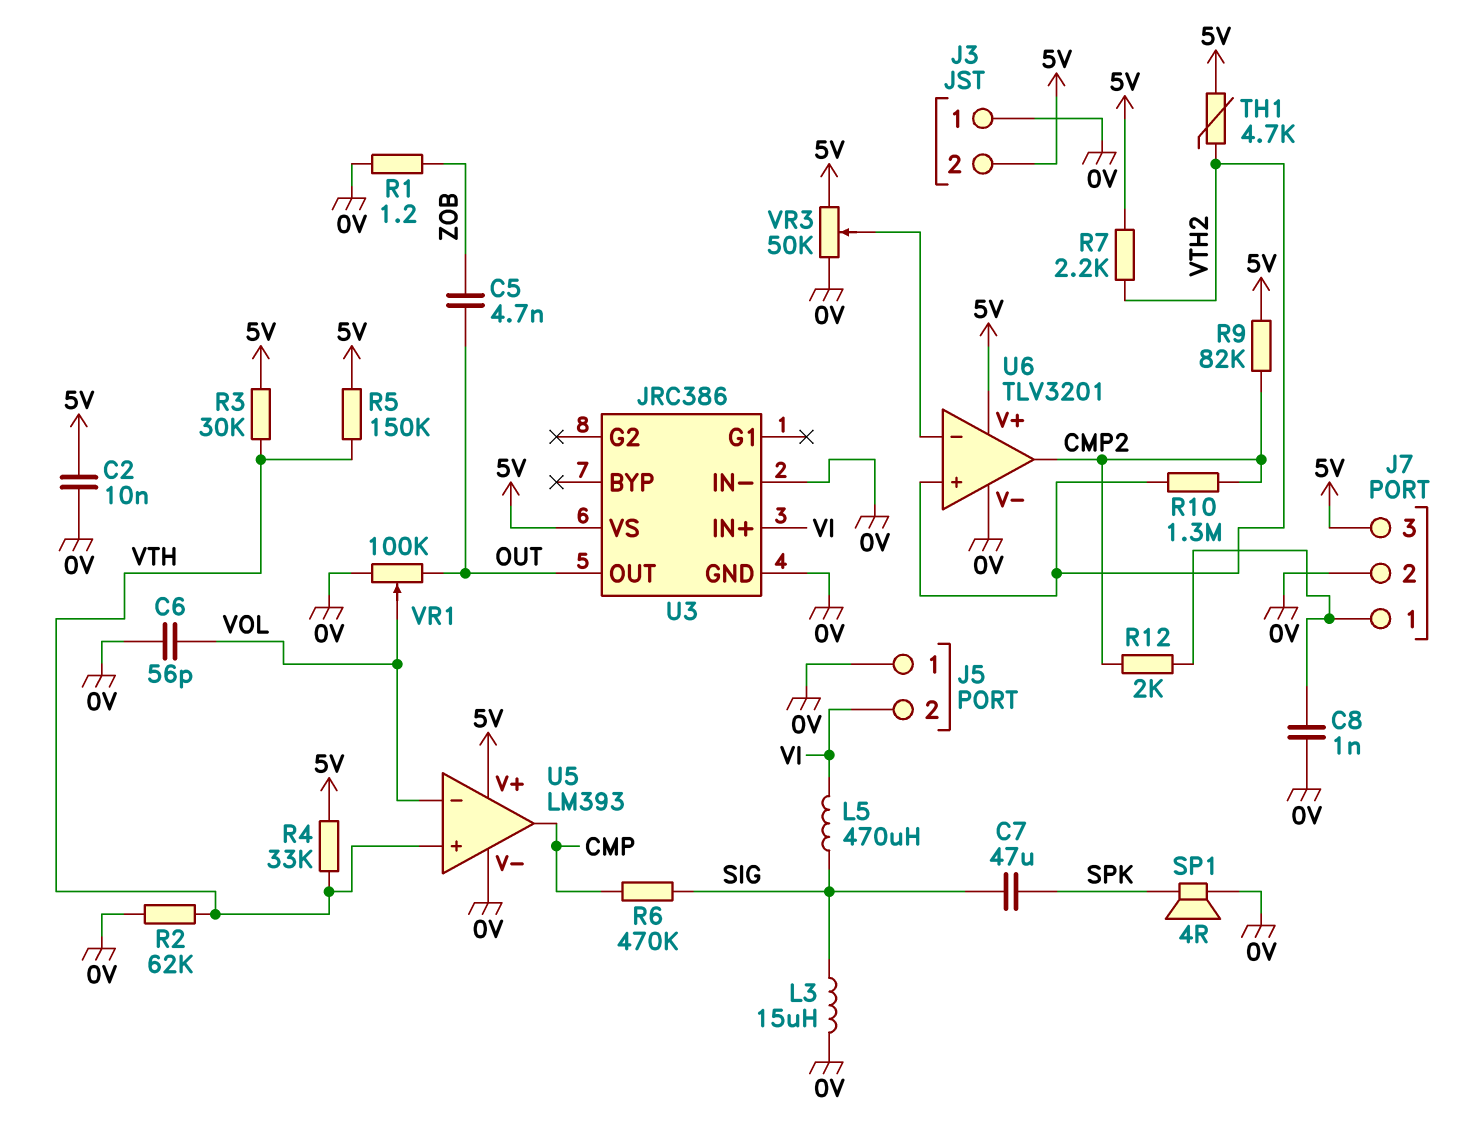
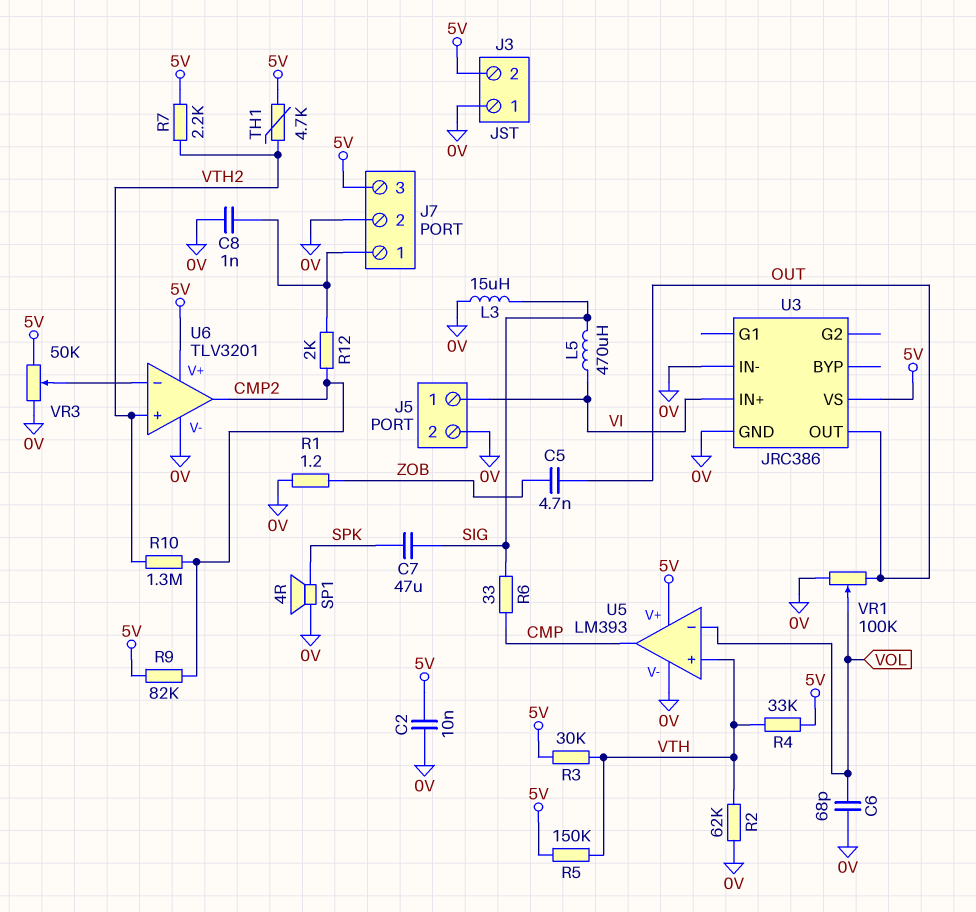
C6: 56pF (0V, VOL) -> 68pF (0V, VOL)
J5 pin 1: 0V -> VI
J5 pin 2: VI -> 0V
R6: 470k (CMP, SIG) -> 33 (CMP, SIG)

